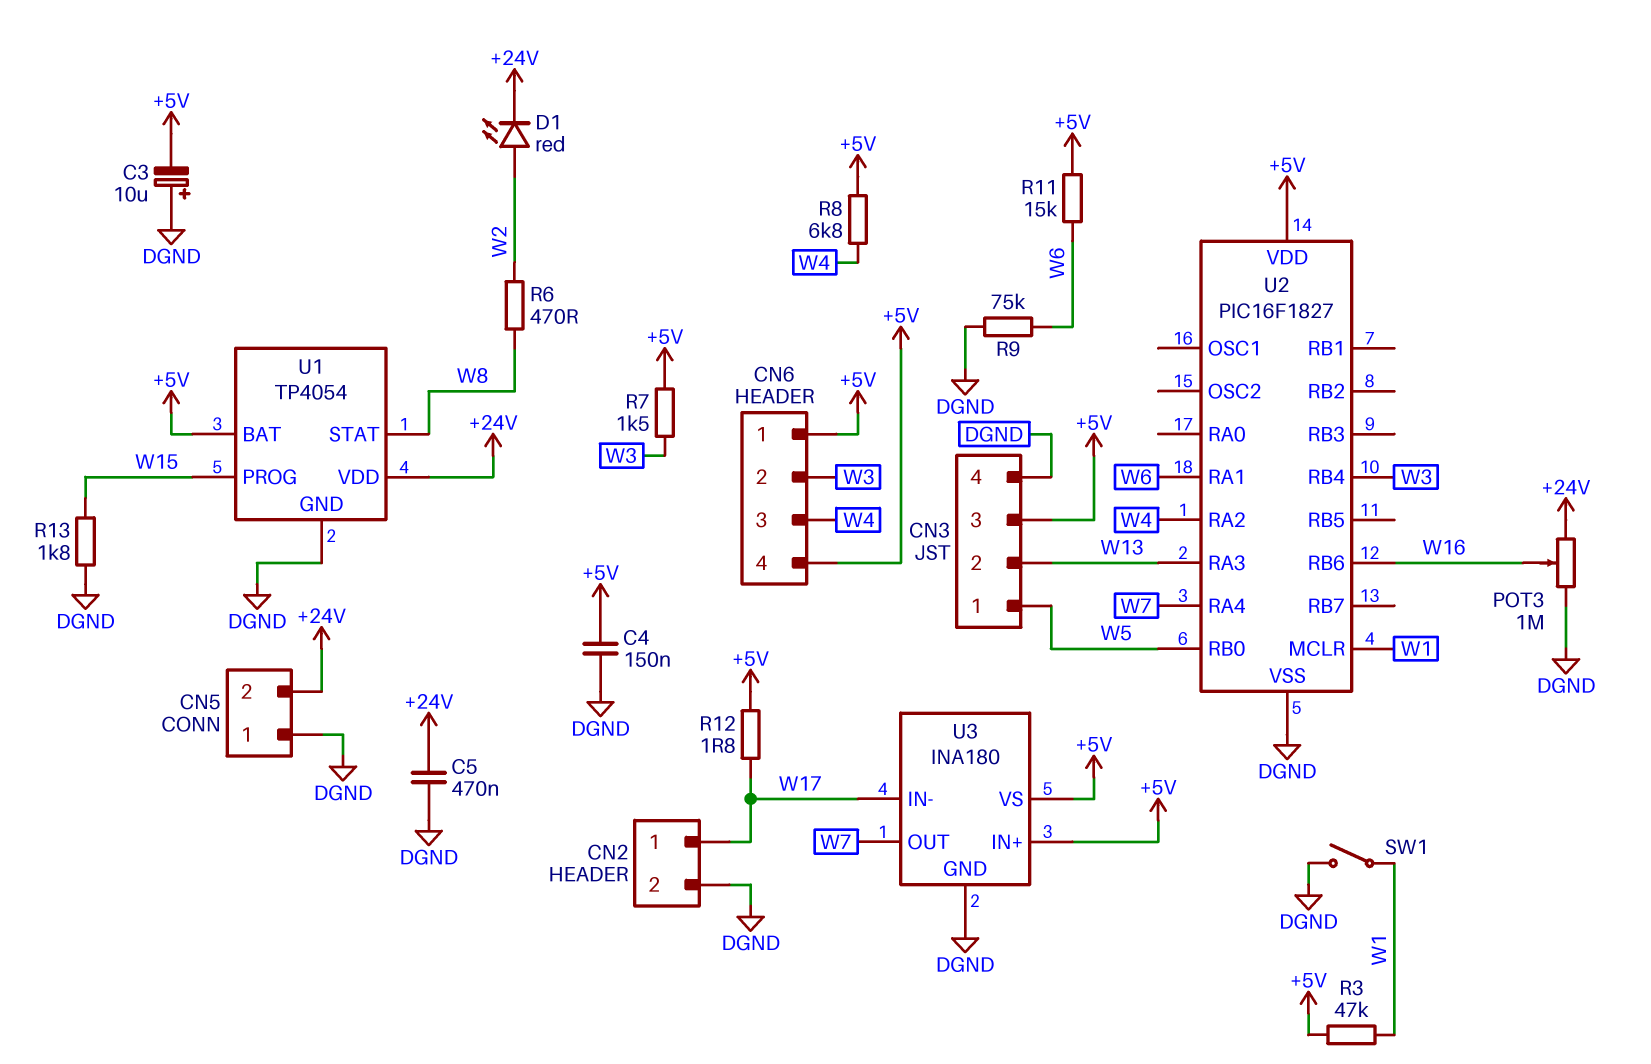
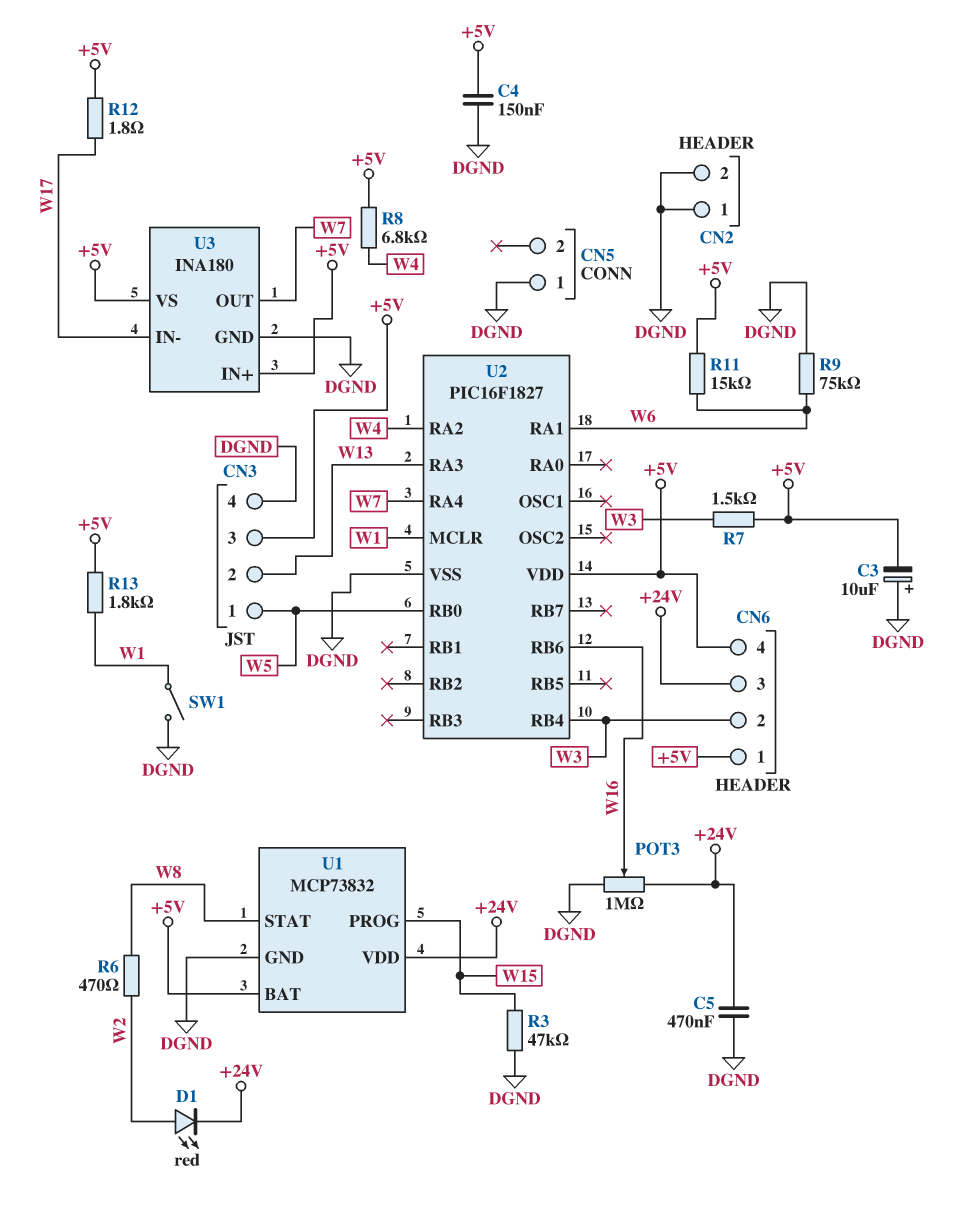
CN2 pin 1: W17 -> DGND
CN5 pin 2: +24V -> none
CN6 pin 3: W4 -> +24V
R3: 47k (+5V, W1) -> 47k (DGND, W15)
R13: 1.8k (DGND, W15) -> 1.8k (+5V, W1)
U1: TP4054 -> MCP73832

